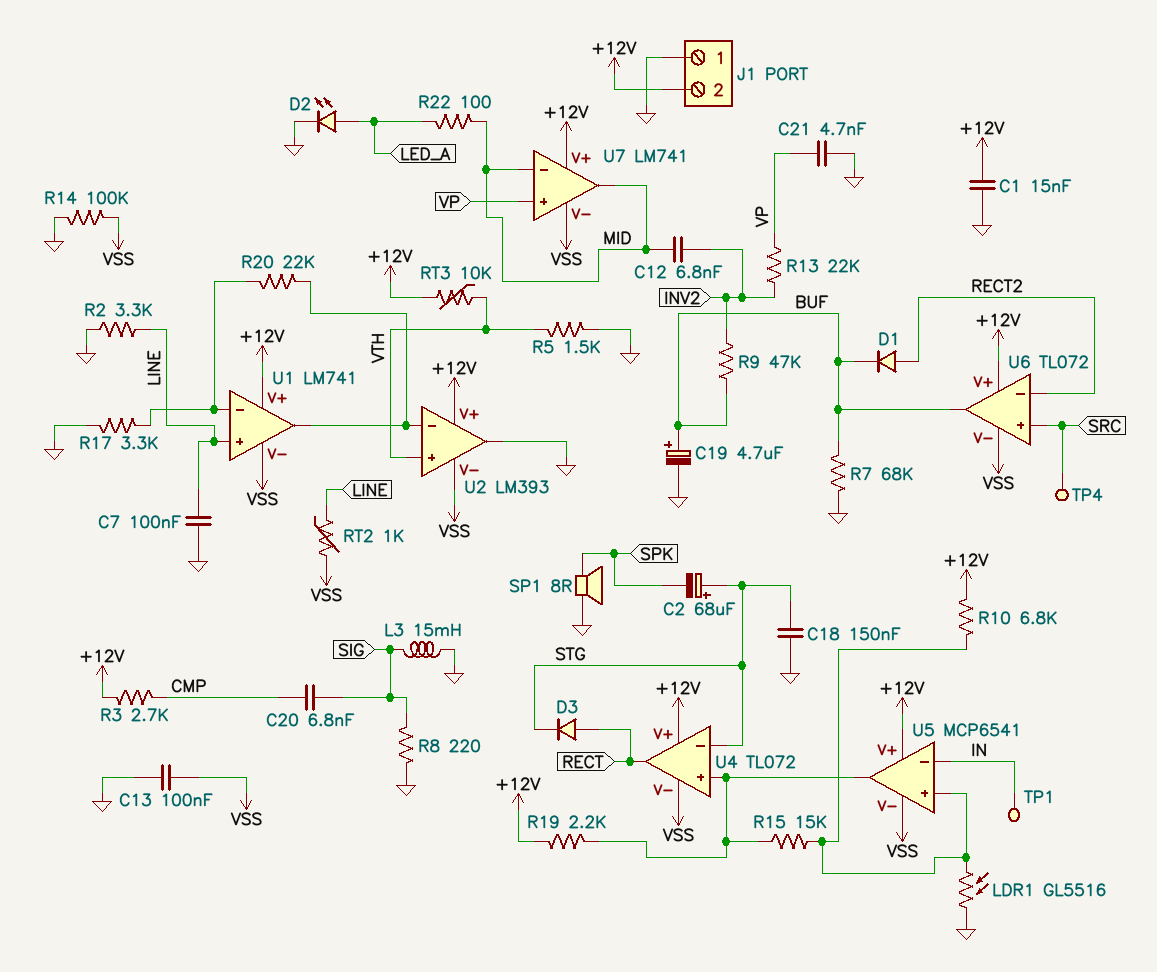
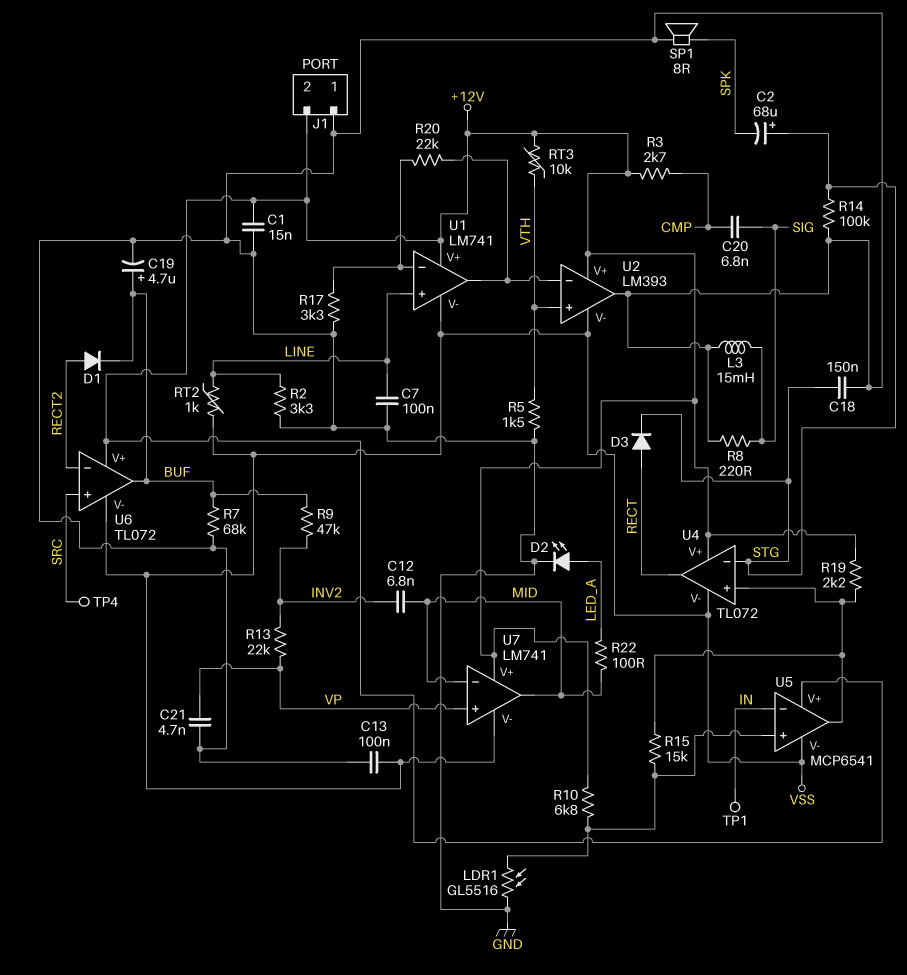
R14: 100k (GND, VSS) -> 100k (GND, STG)

